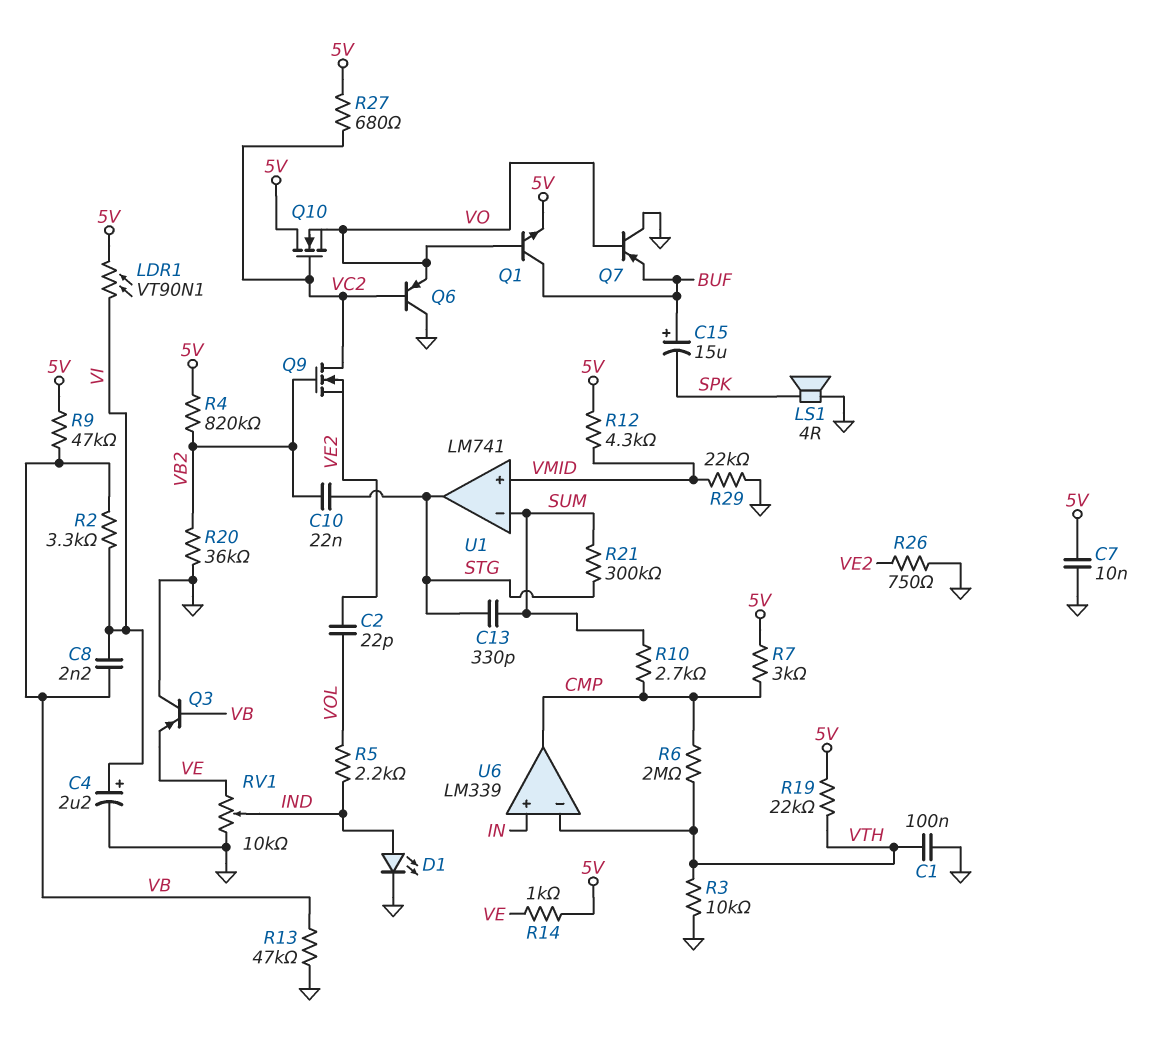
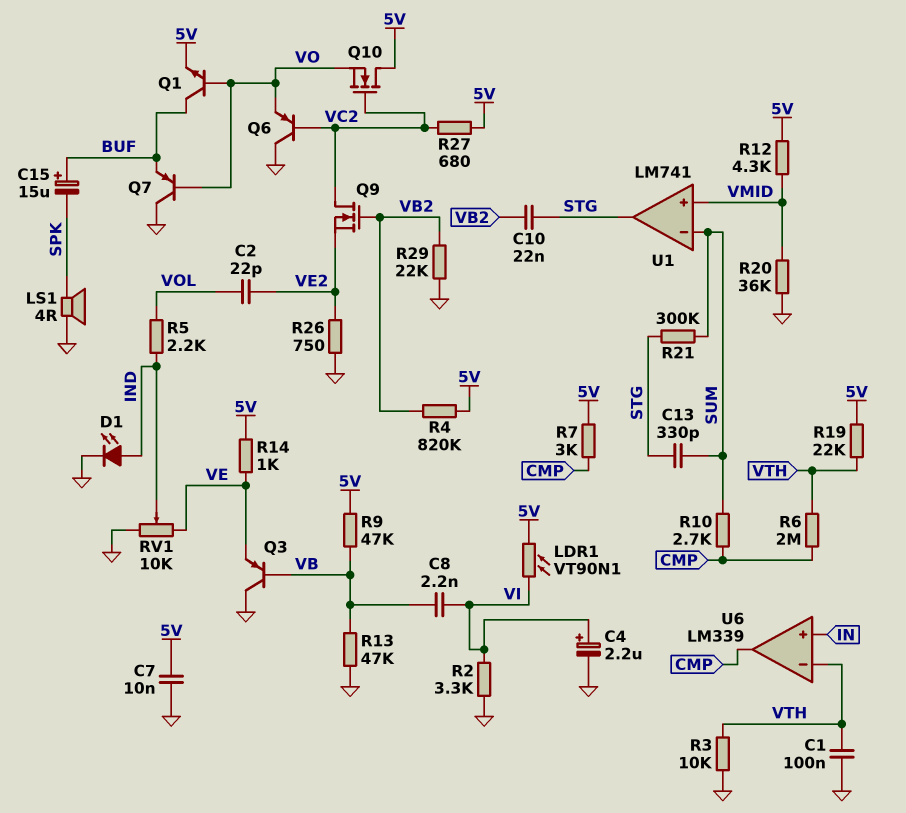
R2: 3.3k (VB, VI) -> 3.3k (GND, VI)
R20: 36k (GND, VB2) -> 36k (GND, VMID)
R29: 22k (GND, VMID) -> 22k (GND, VB2)

